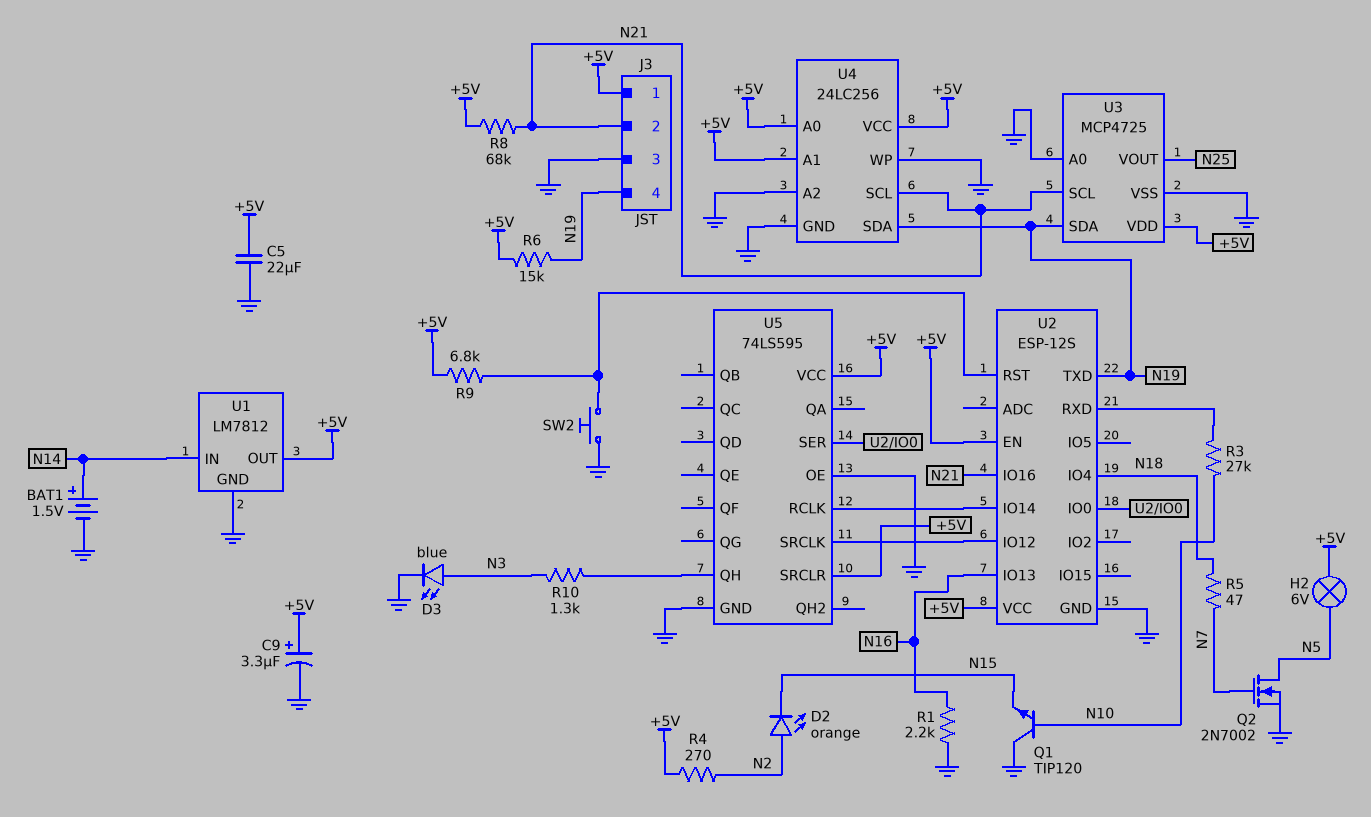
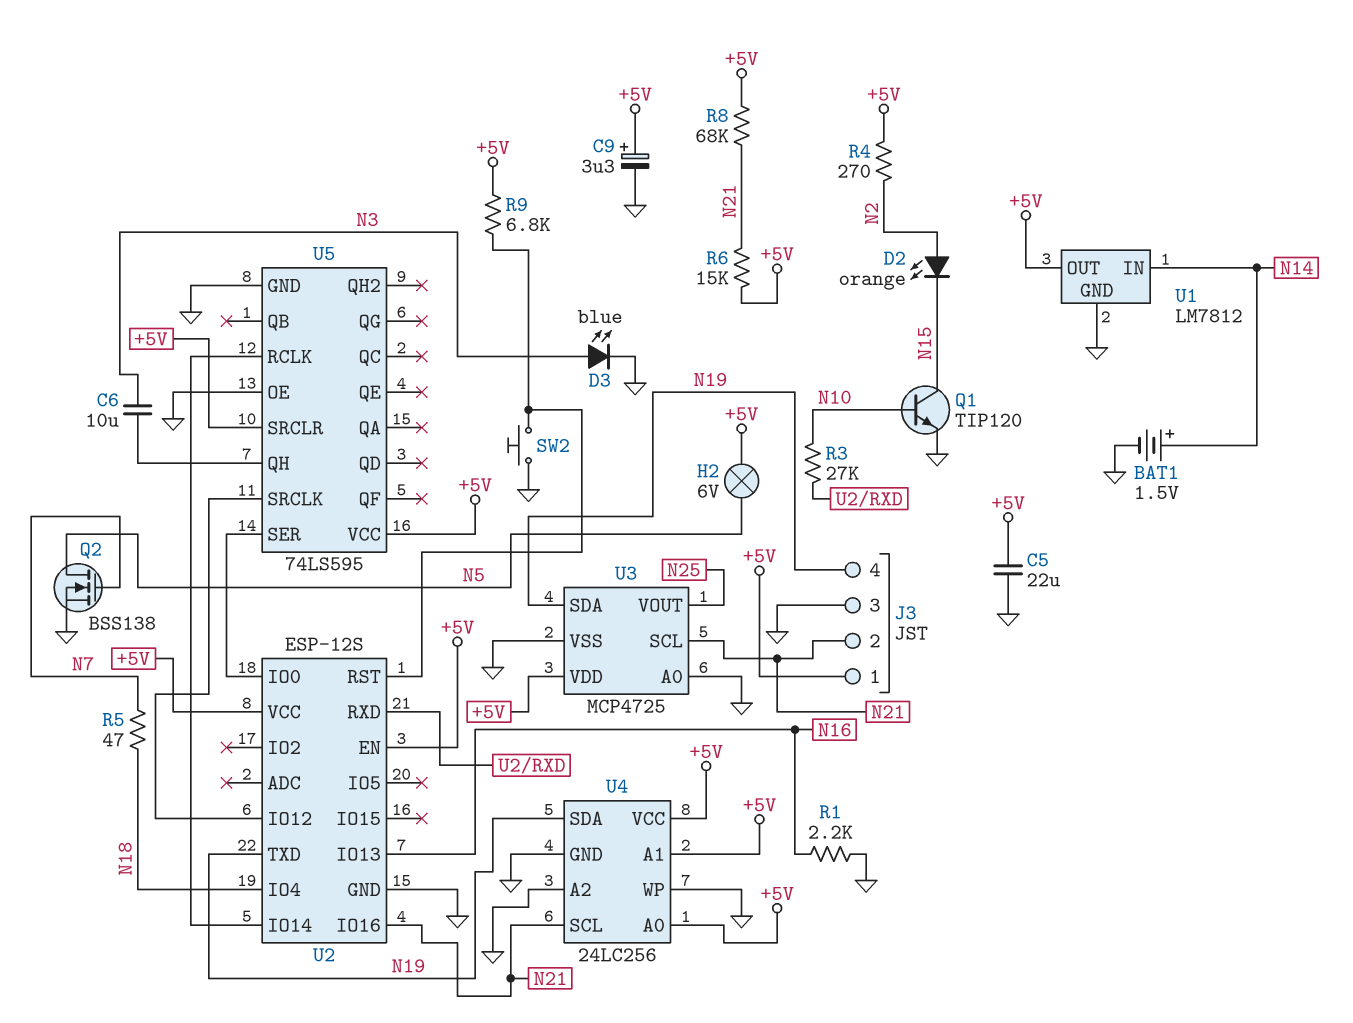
C6: none -> 10uF (N3, U5/QH)
Q1: NPN TIP120 (B N10, C GND, E N15) -> NPN TIP120 (B N10, C N15, E GND)
Q2: NMOS 2N7002 (G N7, D N5, S GND) -> NMOS BSS138 (G N7, D N5, S GND)
R6: 15k (+5V, N19) -> 15k (+5V, N21)
R10: 1.3k (N3, U5/QH) -> none

